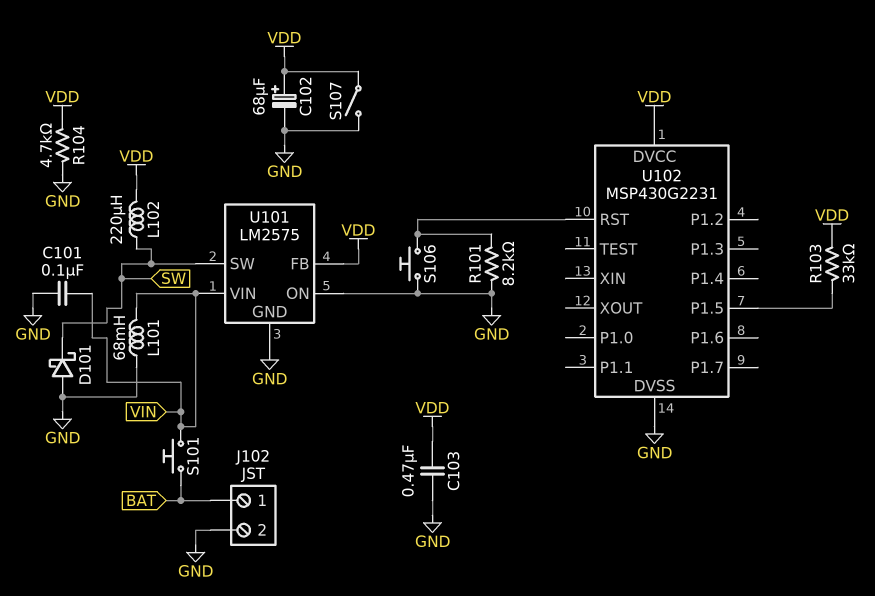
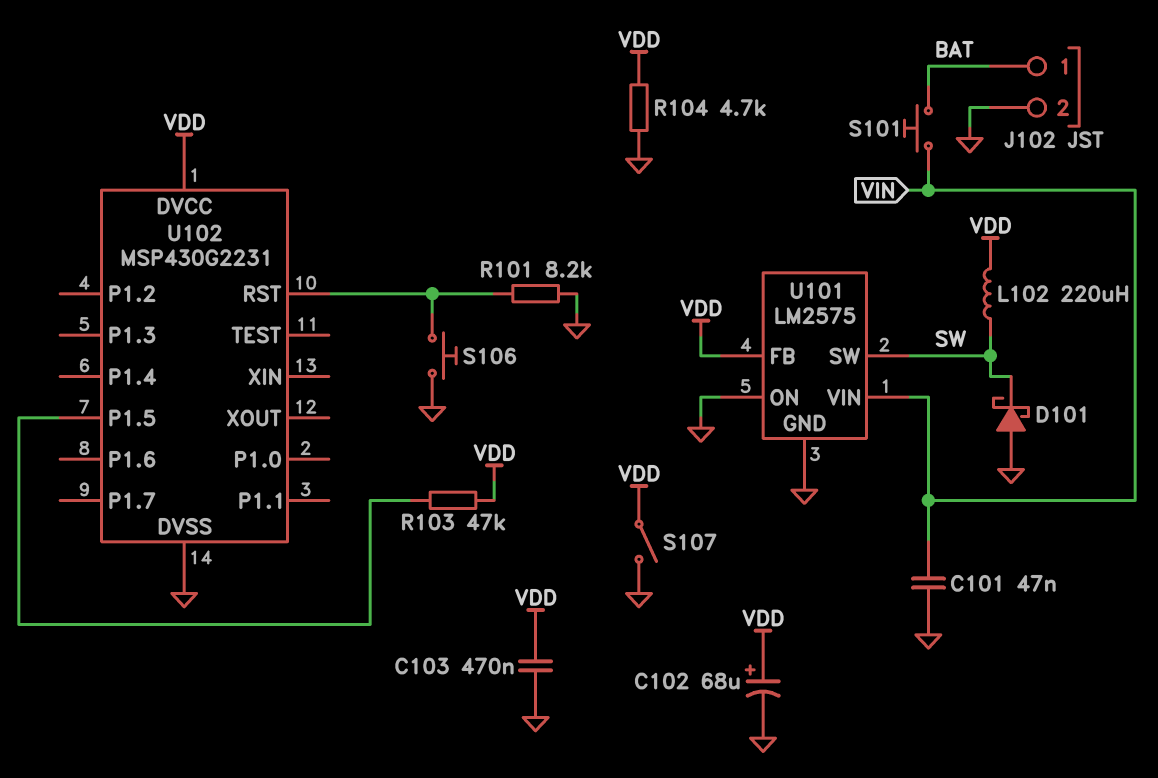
C101: 100nF (GND, VIN) -> 47nF (GND, VIN)
L101: 68mH (GND, VIN) -> none
R103: 33k (U102/P1.5, VDD) -> 47k (U102/P1.5, VDD)

